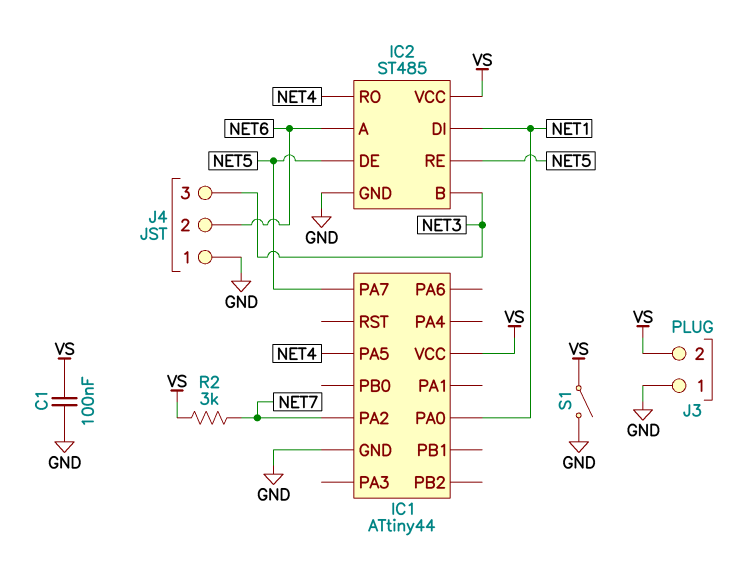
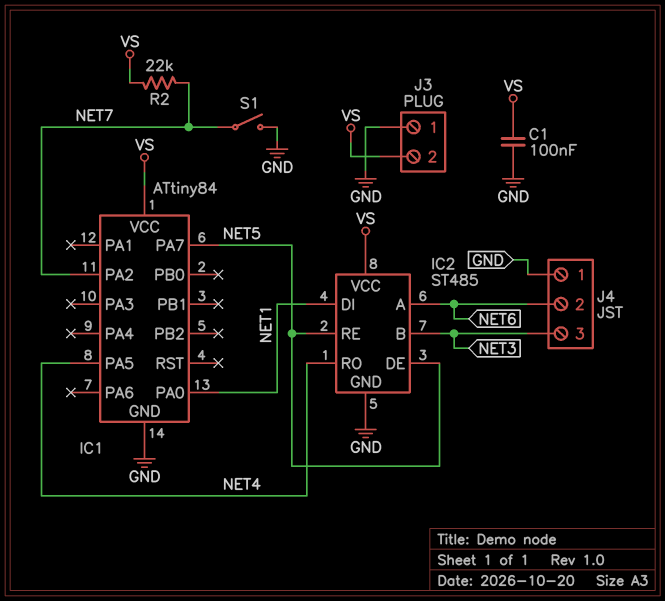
IC1: ATtiny44 -> ATtiny84
R2: 3k (NET7, VS) -> 22k (NET7, VS)
S1: switch (GND, VS) -> switch (GND, NET7)

